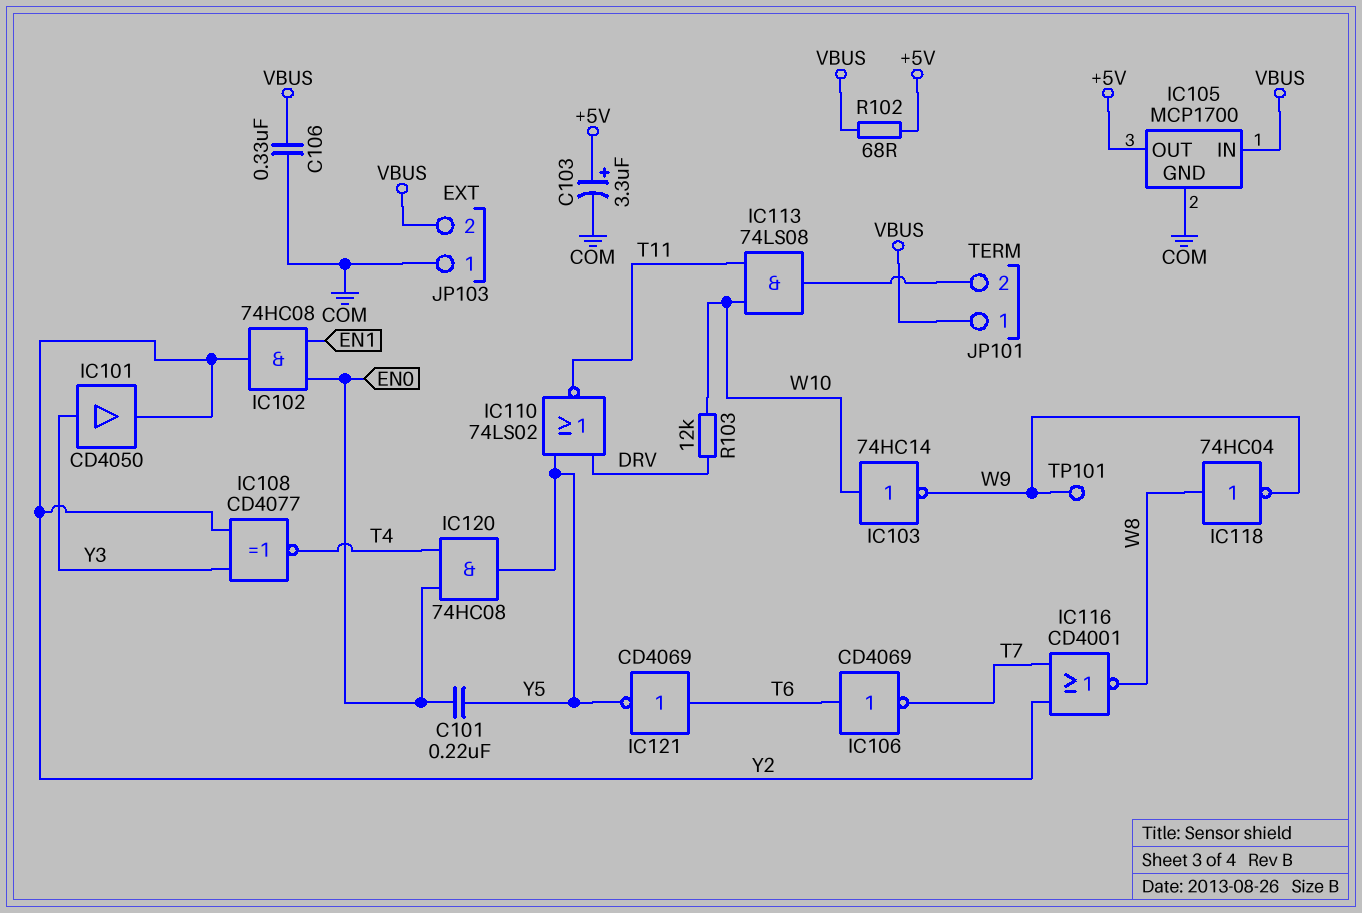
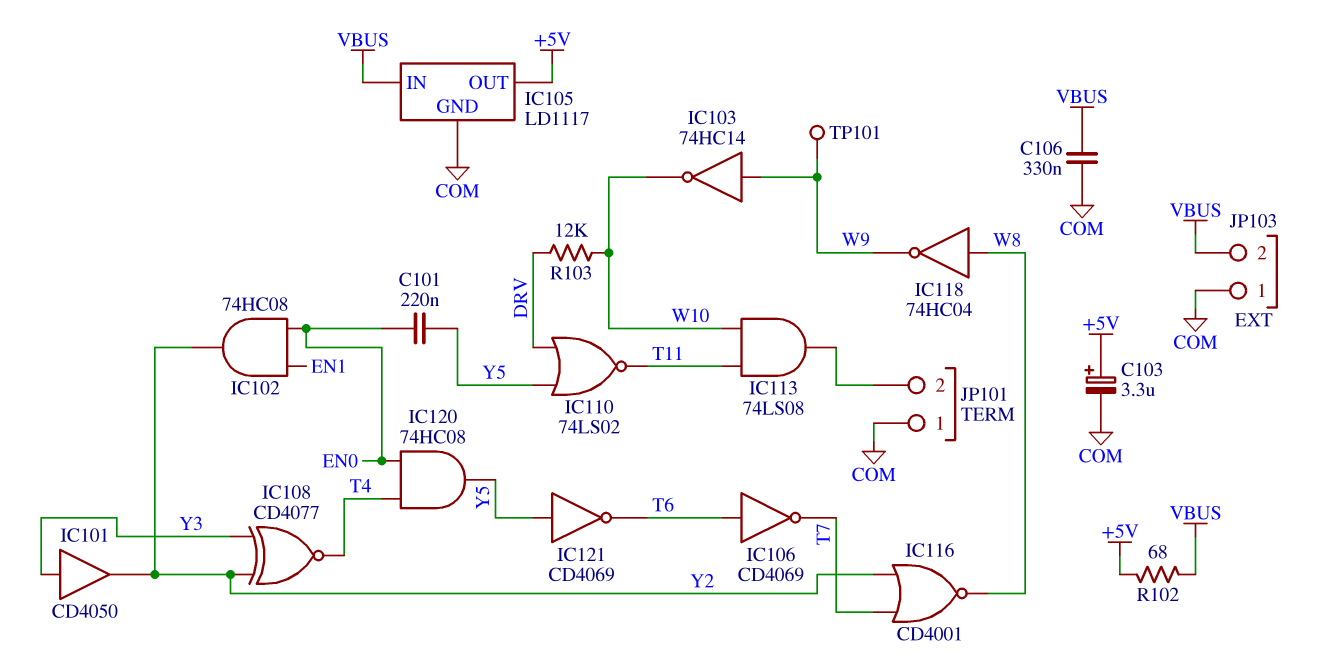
IC103: NOT 74HC14 (in W10, out W9) -> NOT 74HC14 (in W9, out W10)
IC105: MCP1700 -> LD1117
IC121: NOT CD4069 (in T6, out Y5) -> NOT CD4069 (in Y5, out T6)
JP101 pin 1: VBUS -> COM

